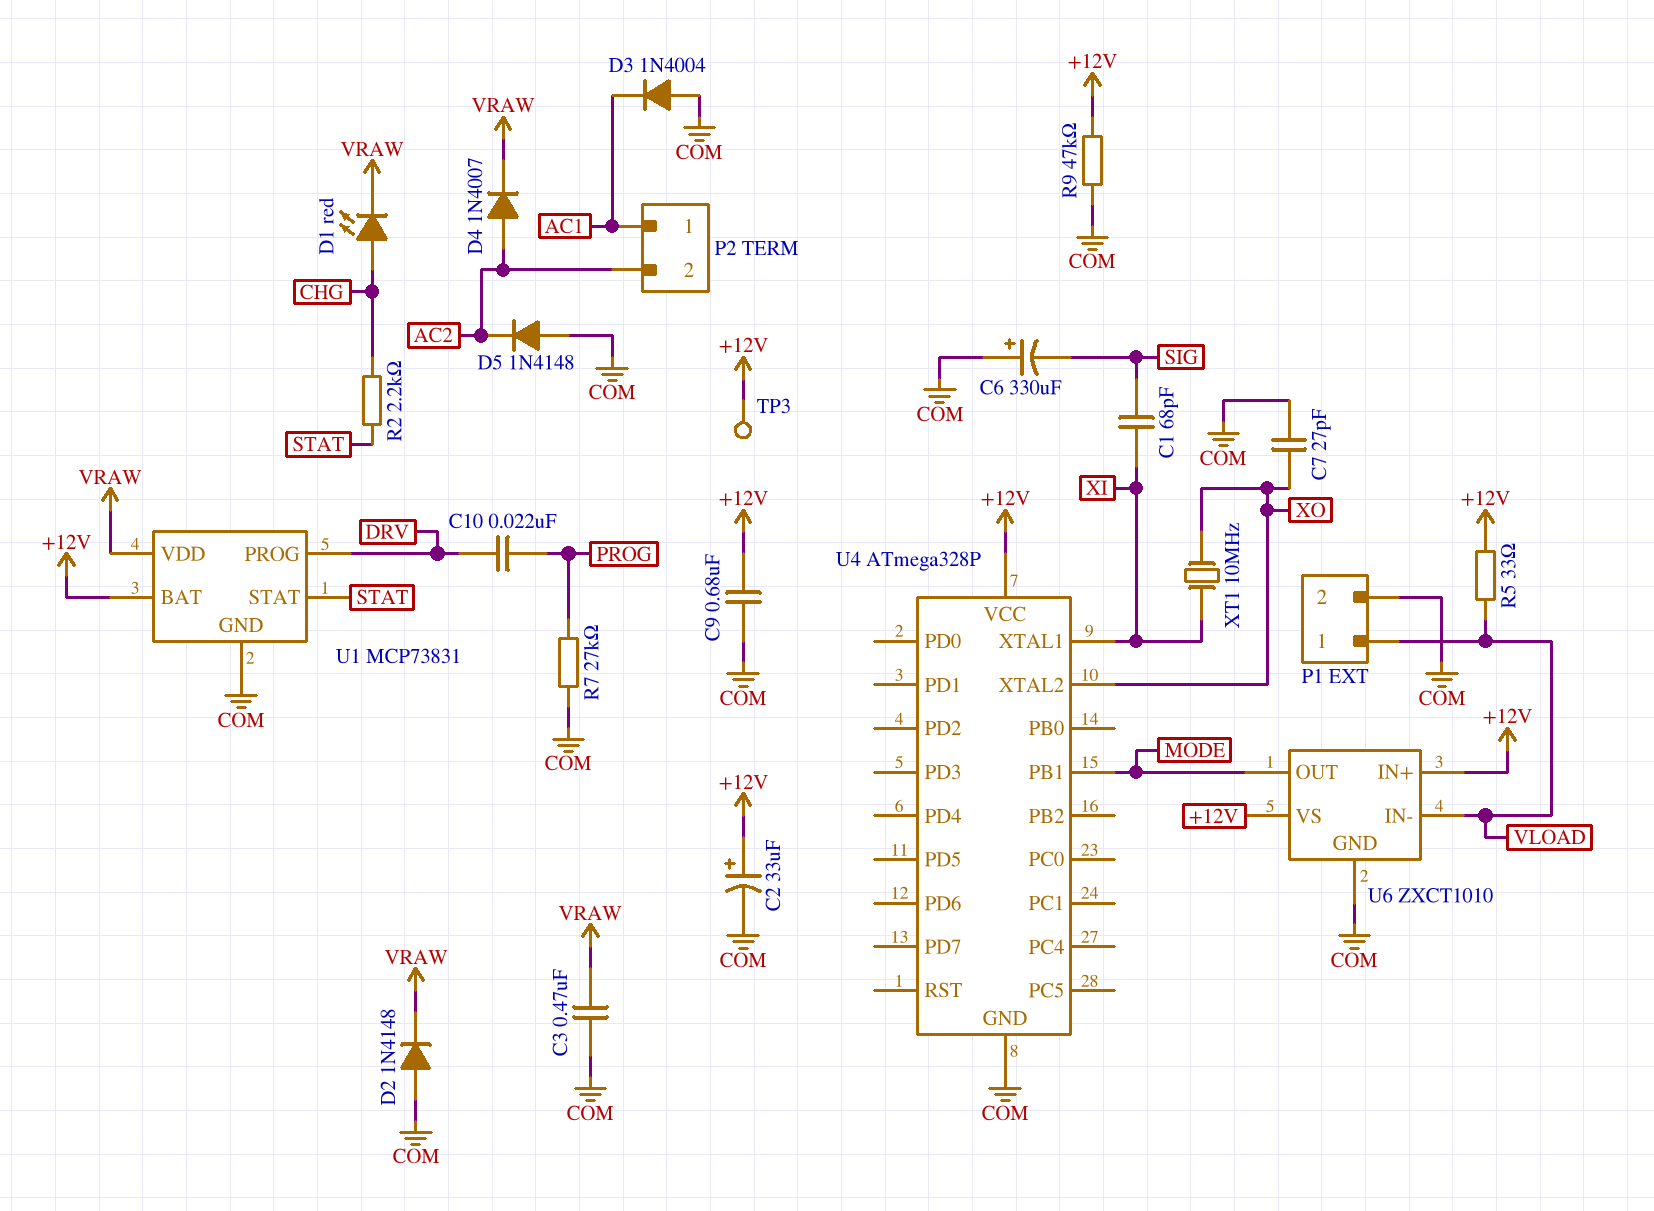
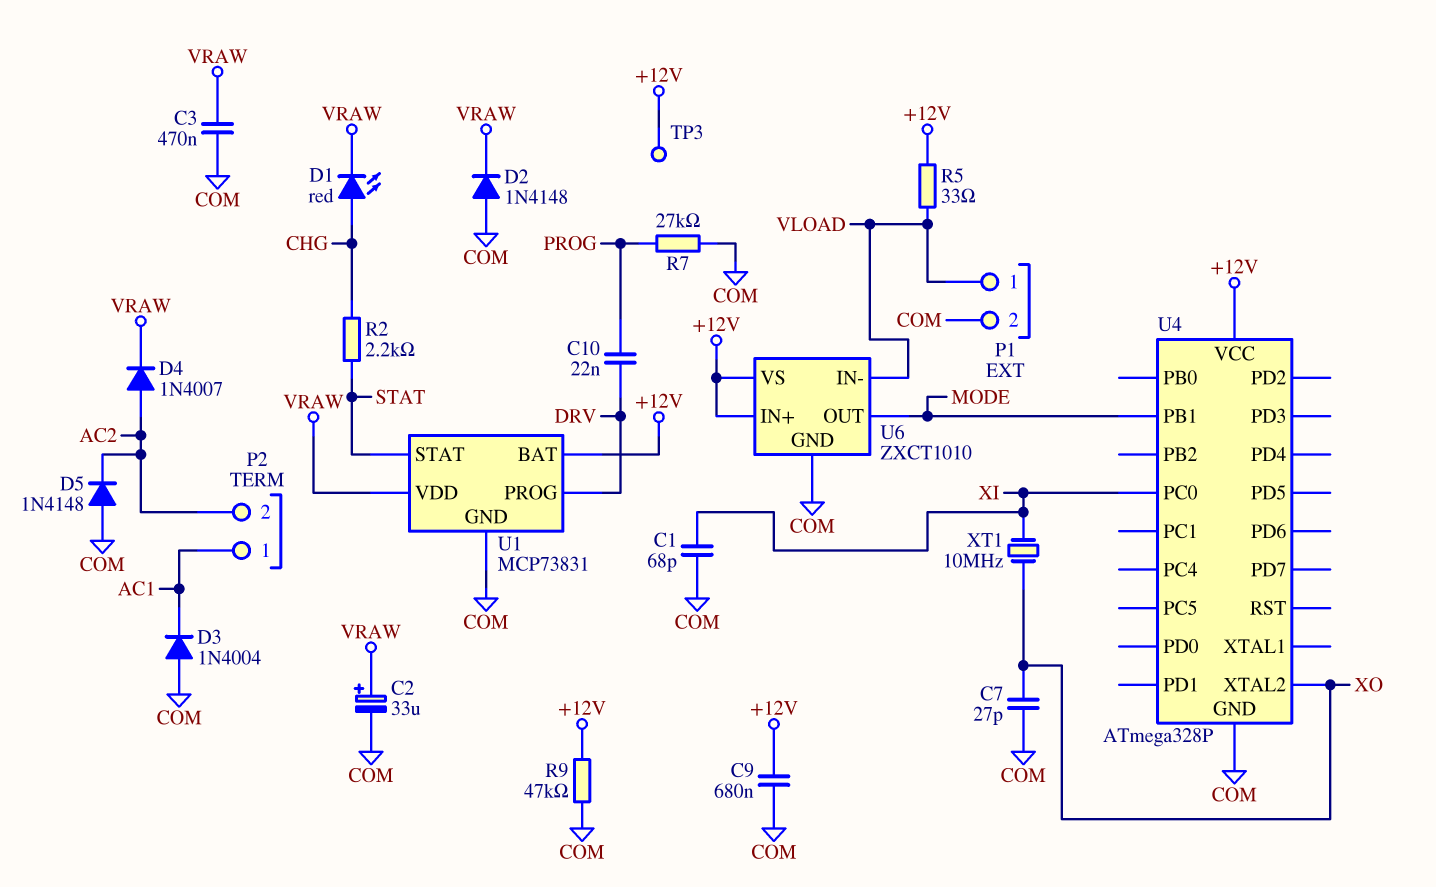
C1: 68pF (SIG, XI) -> 68pF (COM, XI)
C2: 33uF (plus +12V, minus COM) -> 33uF (plus VRAW, minus COM)
C6: 330uF (plus COM, minus SIG) -> none
U4 pin PC0: none -> XI
U4 pin XTAL1: XI -> none

